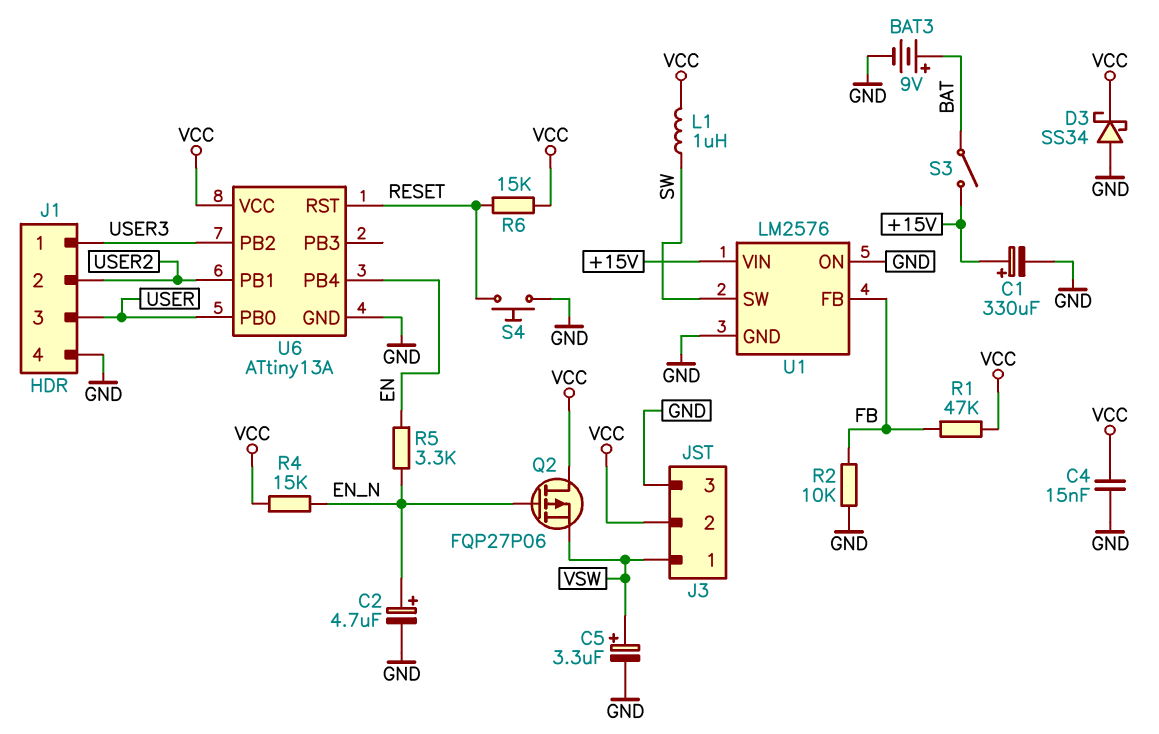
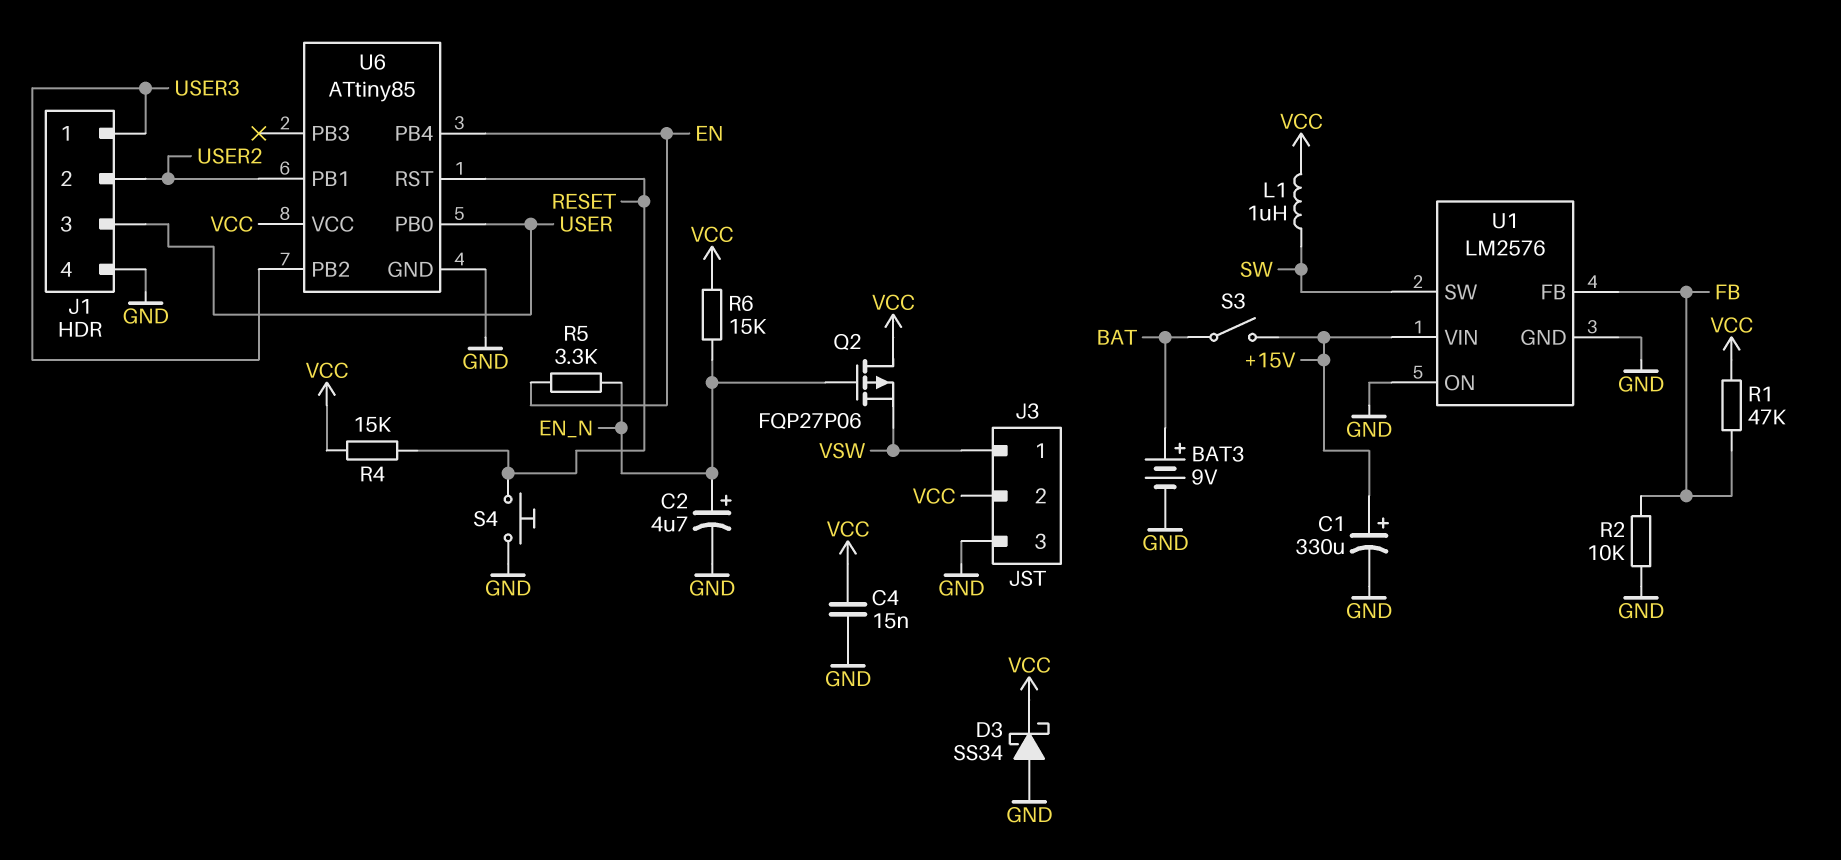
C5: 3.3uF (plus VSW, minus GND) -> none
R4: 15k (EN_N, VCC) -> 15k (RESET, VCC)
R6: 15k (RESET, VCC) -> 15k (EN_N, VCC)
U6: ATtiny13A -> ATtiny85

